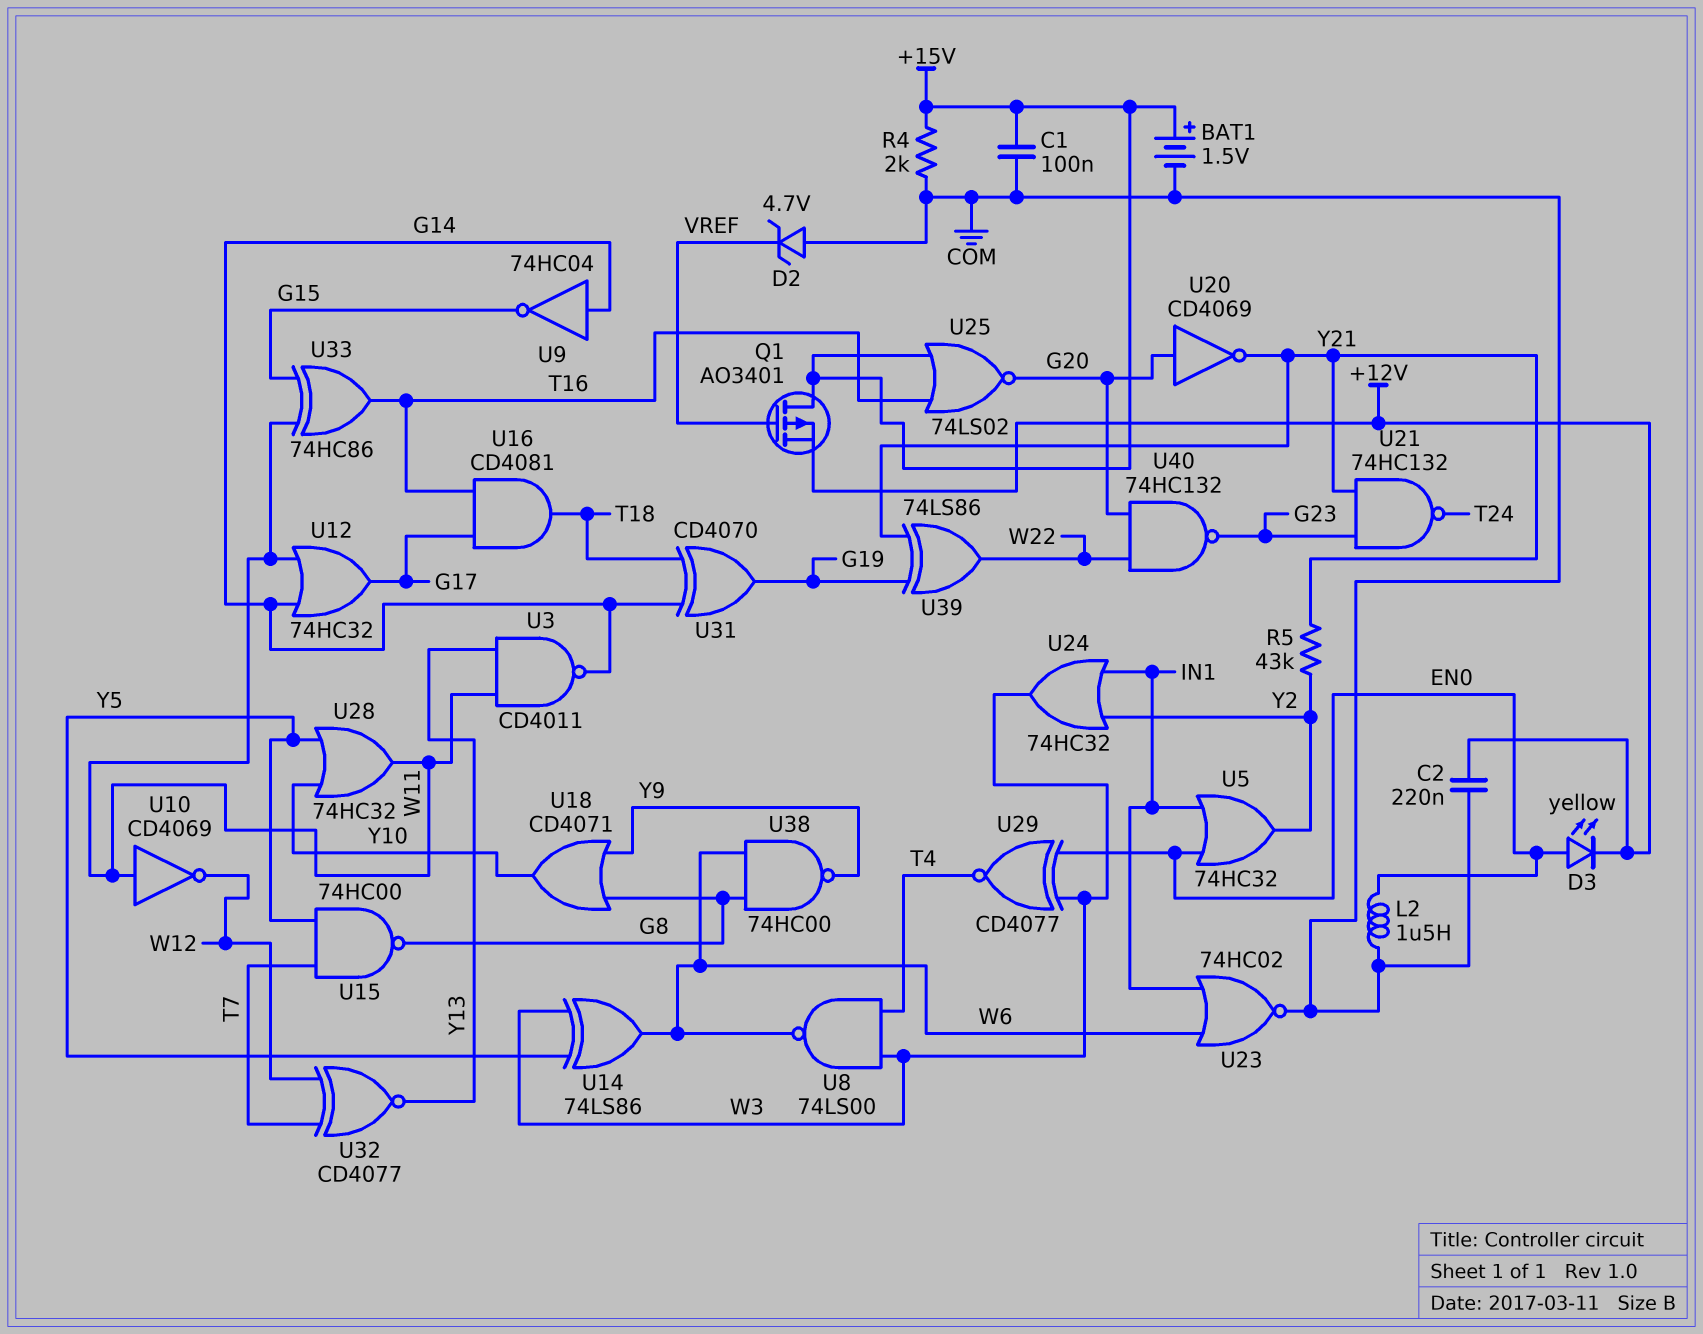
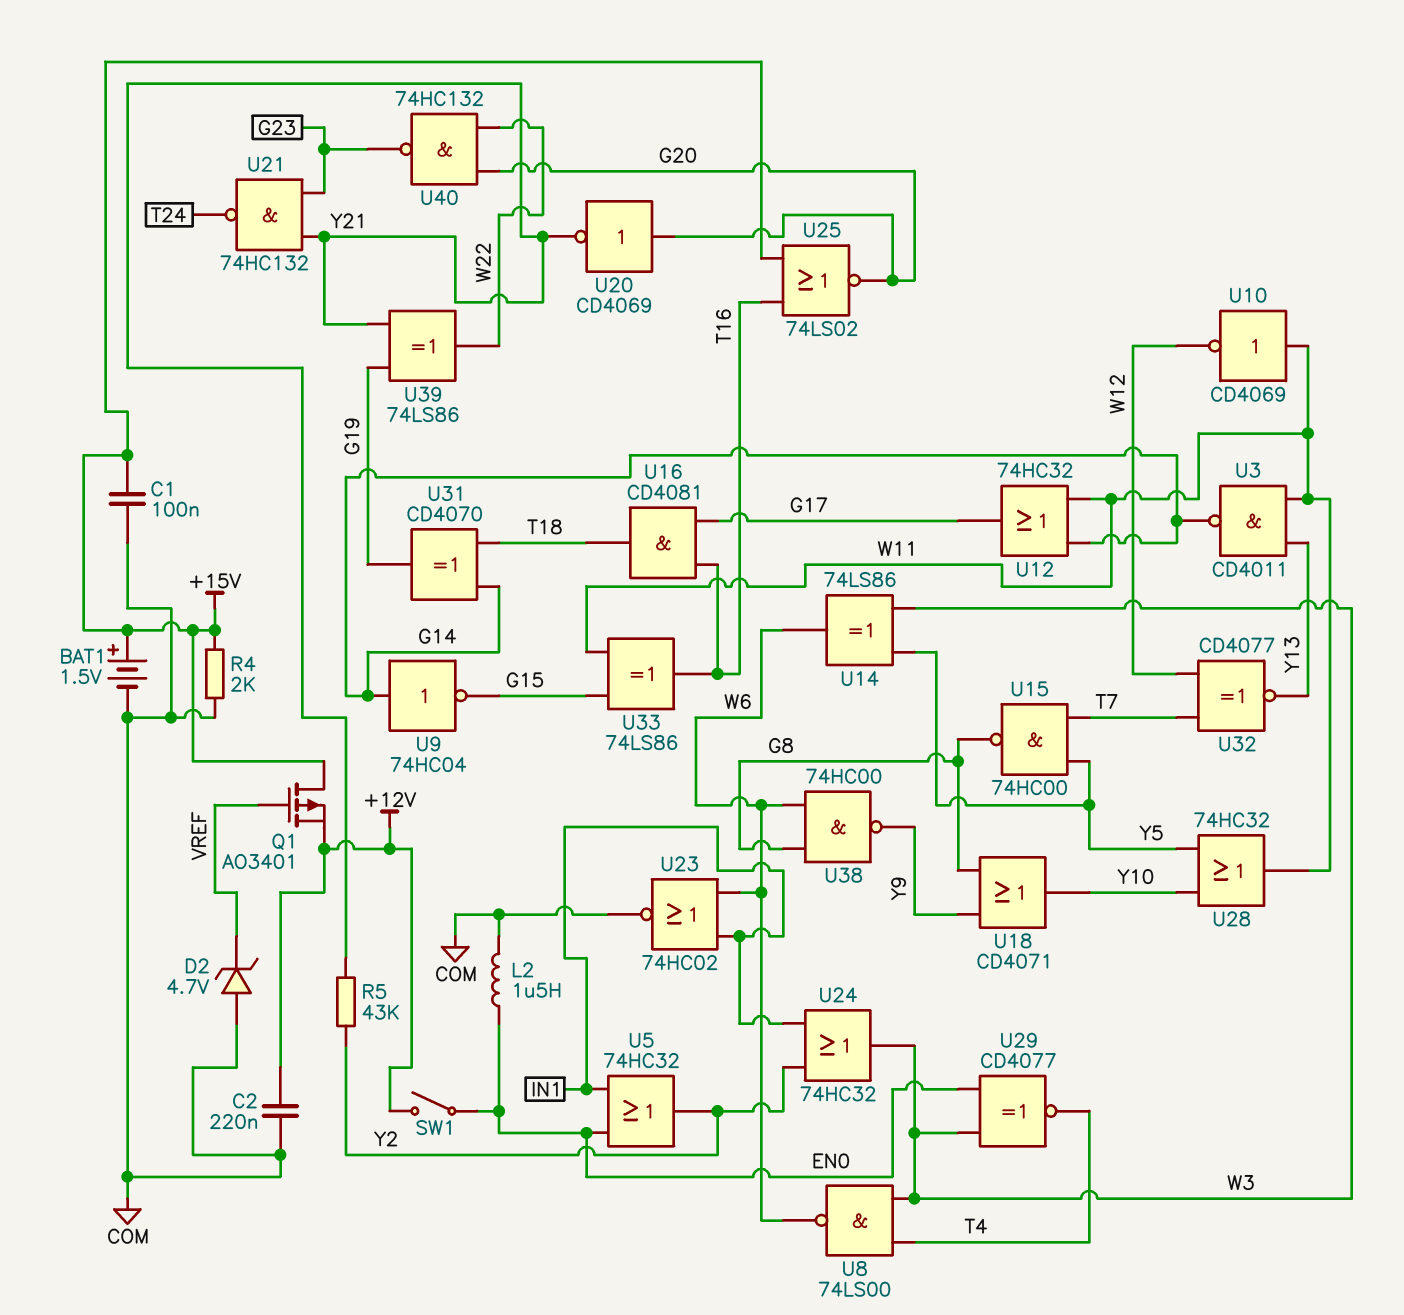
D3: LED yellow (A EN0, K +12V) -> none
SW1: none -> switch (+12V, EN0)
U33: XOR 74HC86 (in G15, in W11, out T16) -> XOR 74LS86 (in G15, in W11, out T16)

